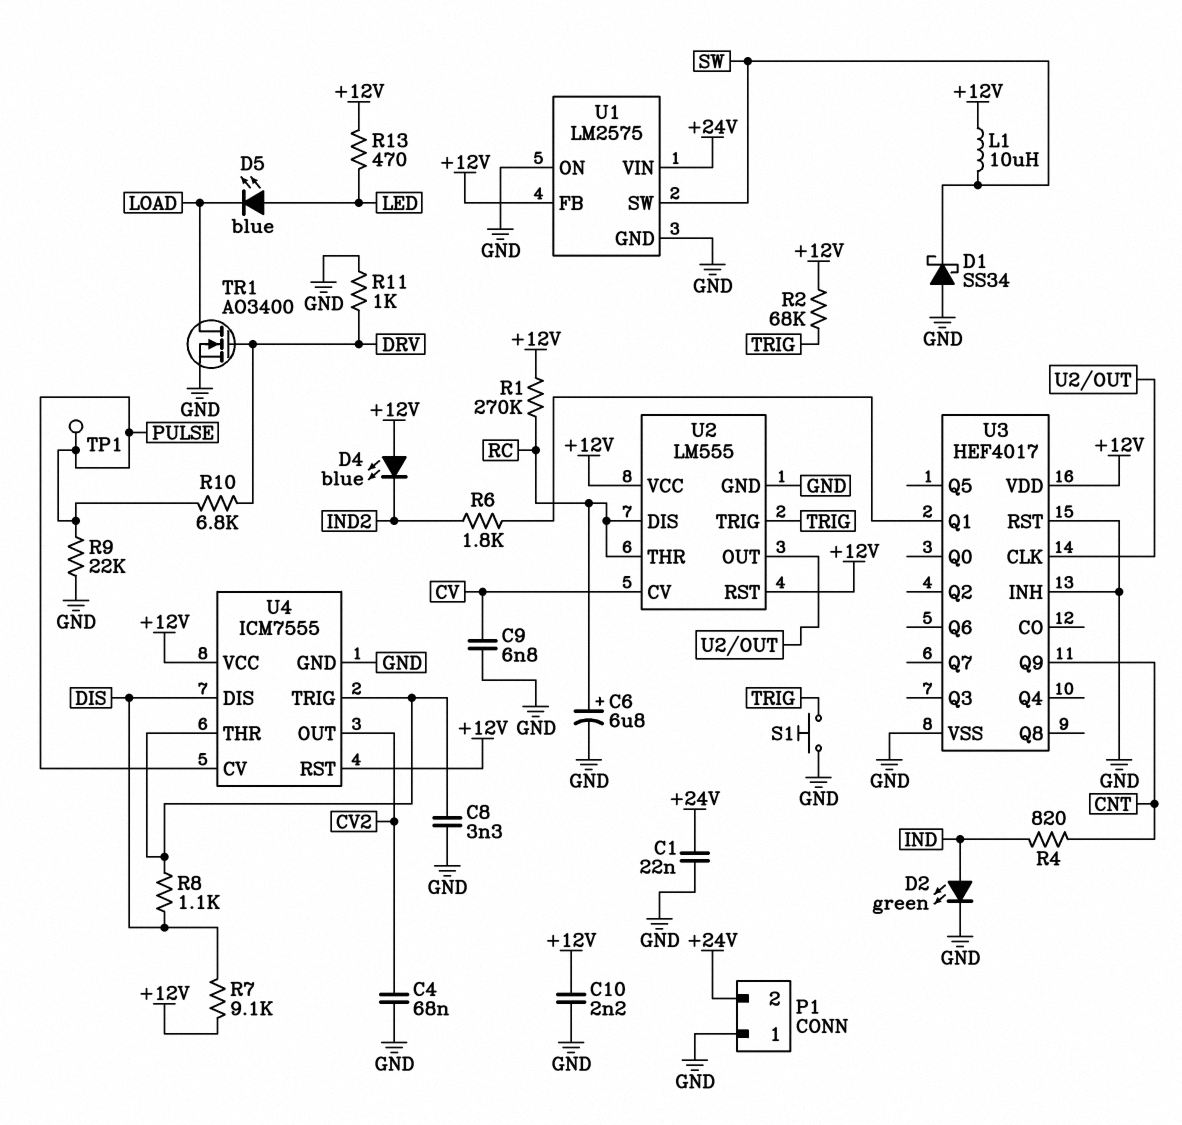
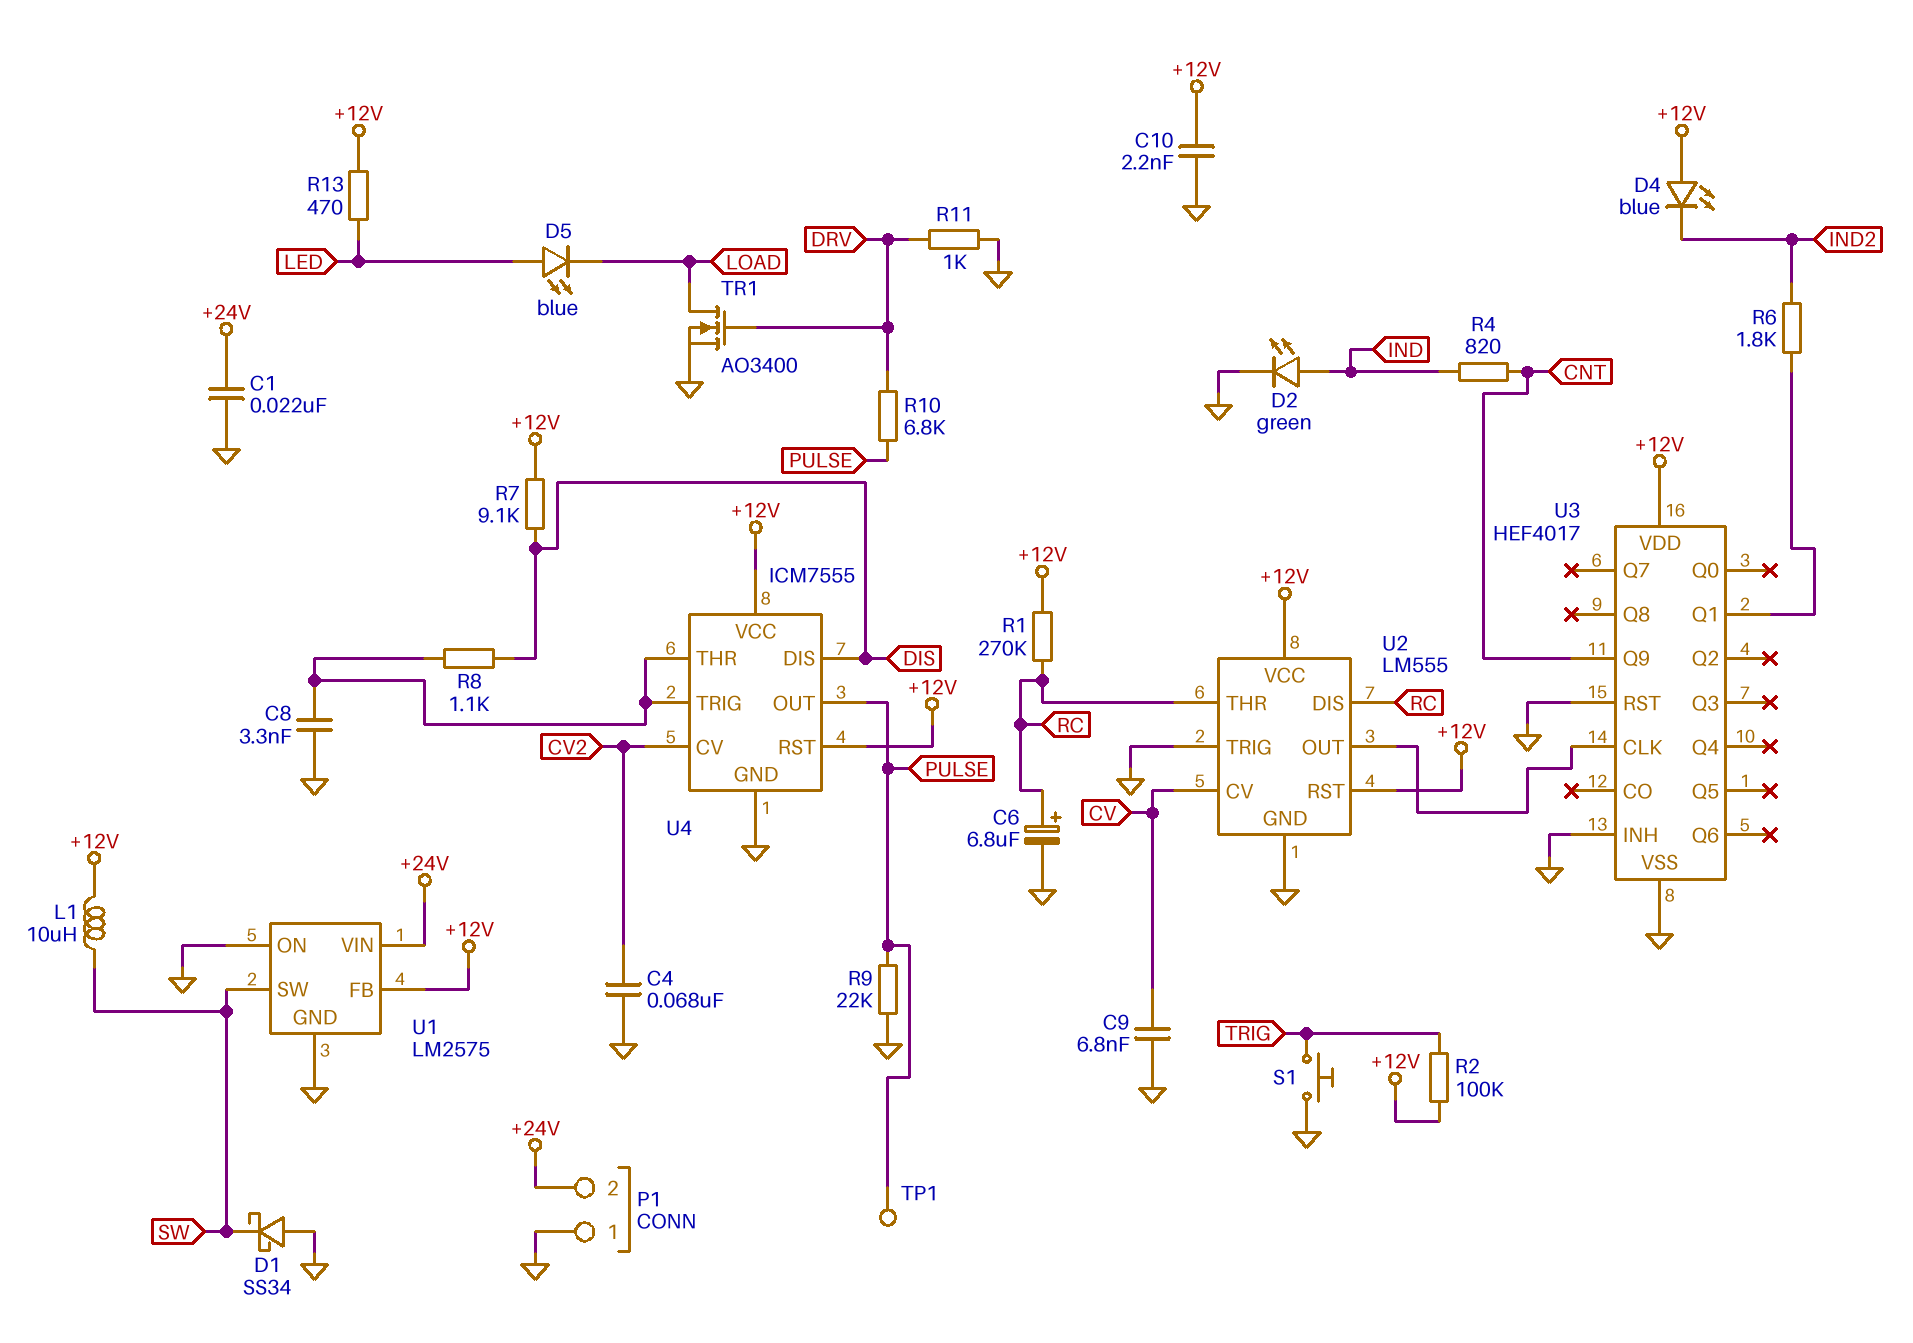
R2: 68k (+12V, TRIG) -> 100k (+12V, TRIG)
U2 pin TRIG: TRIG -> GND
U4 pin CV: PULSE -> CV2
U4 pin OUT: CV2 -> PULSE

